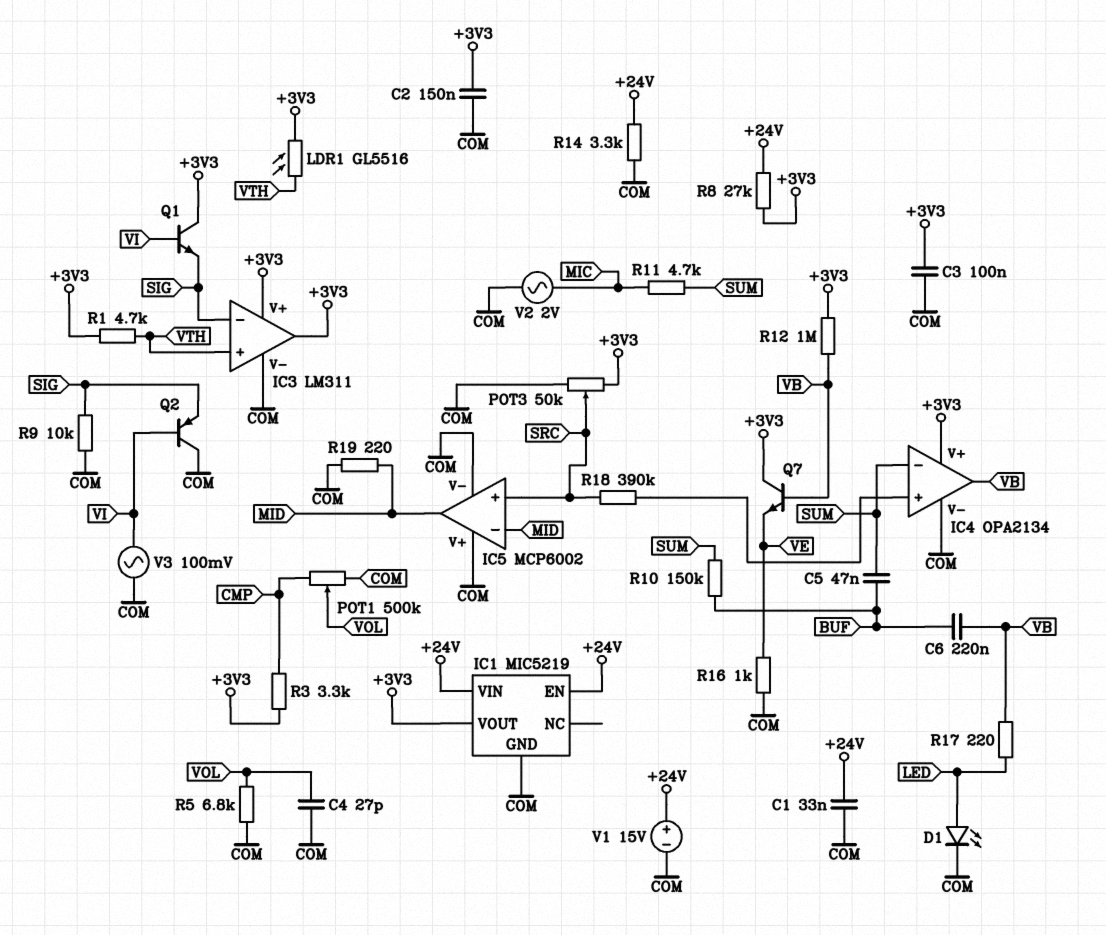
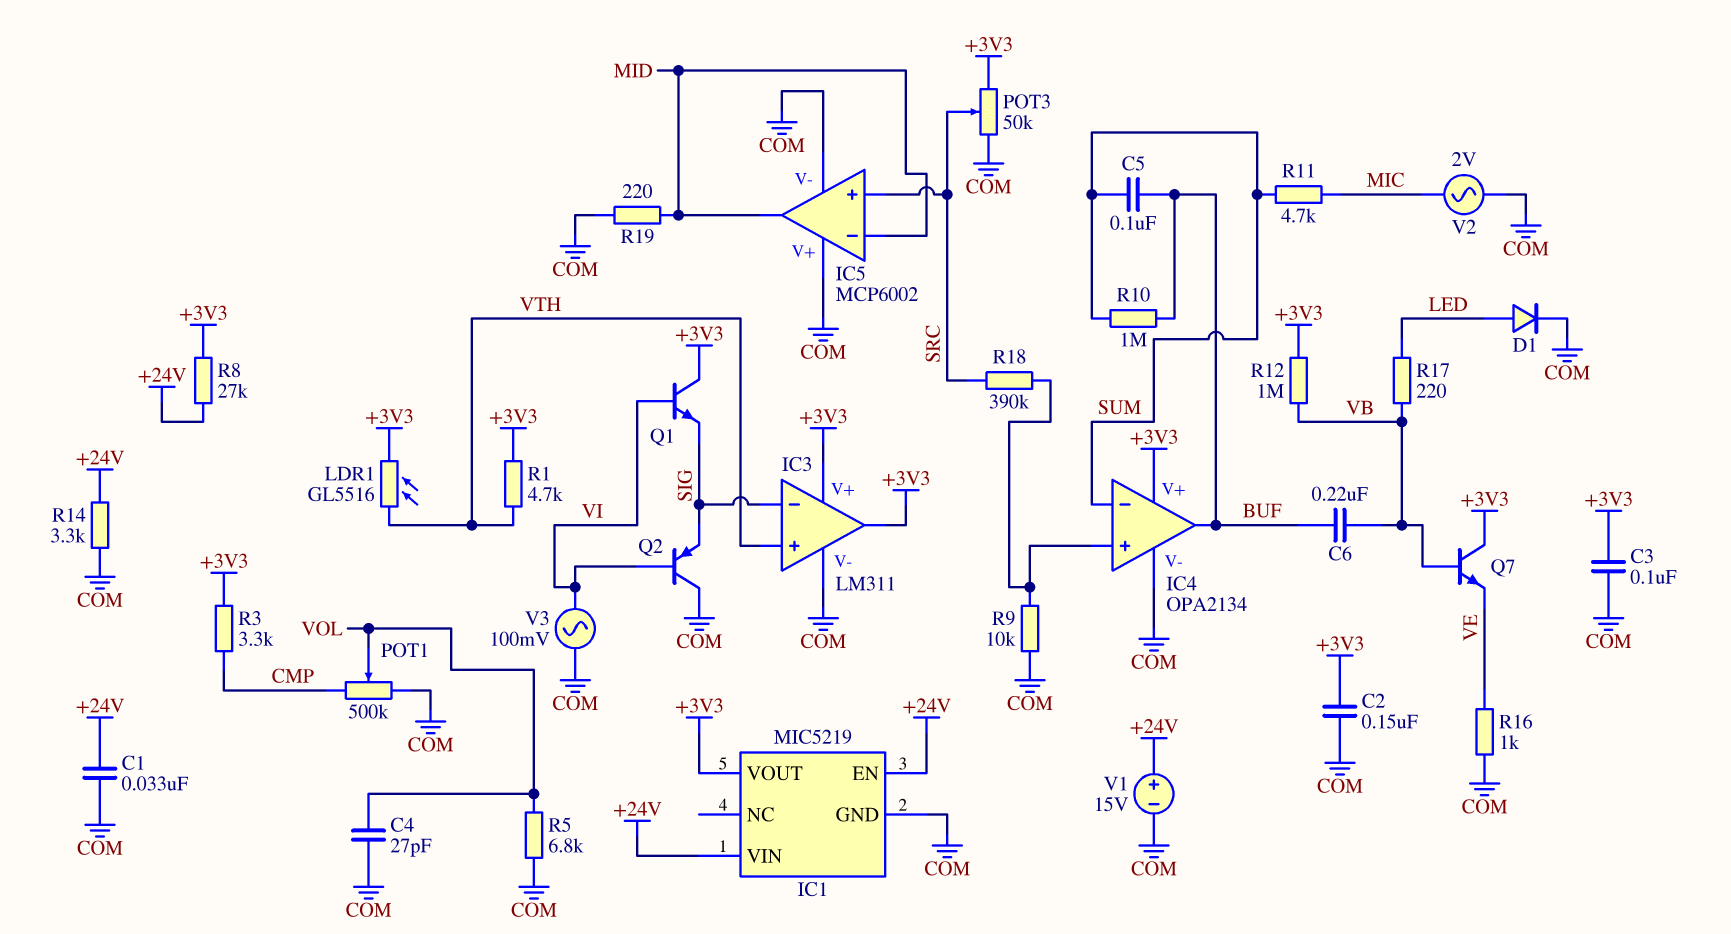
C5: 47nF (BUF, SUM) -> 100nF (BUF, SUM)
D1: LED (A LED, K COM) -> diode (A LED, K COM)
IC4 pin out: VB -> BUF
R9: 10k (COM, SIG) -> 10k (COM, IC4/in+)
R10: 150k (BUF, SUM) -> 1M (BUF, SUM)

